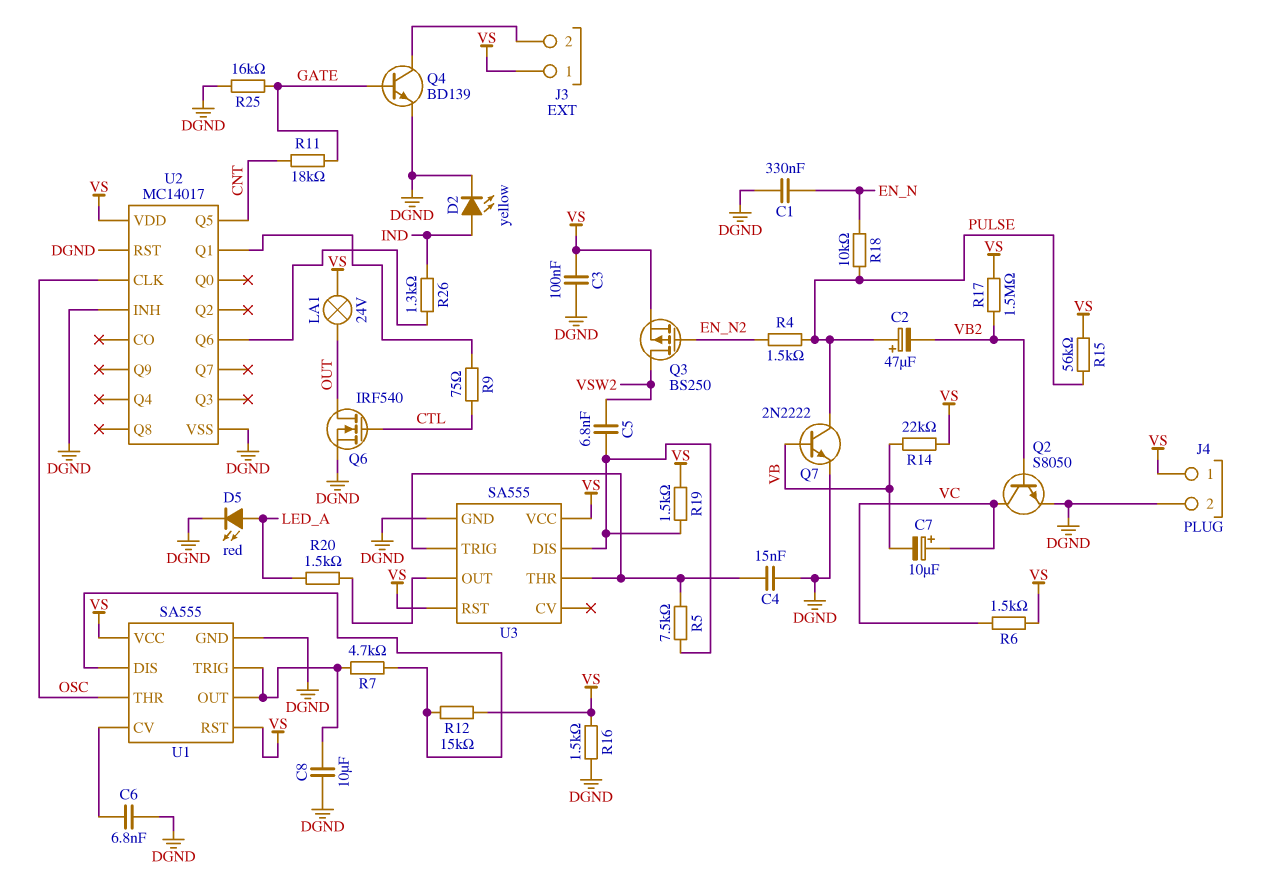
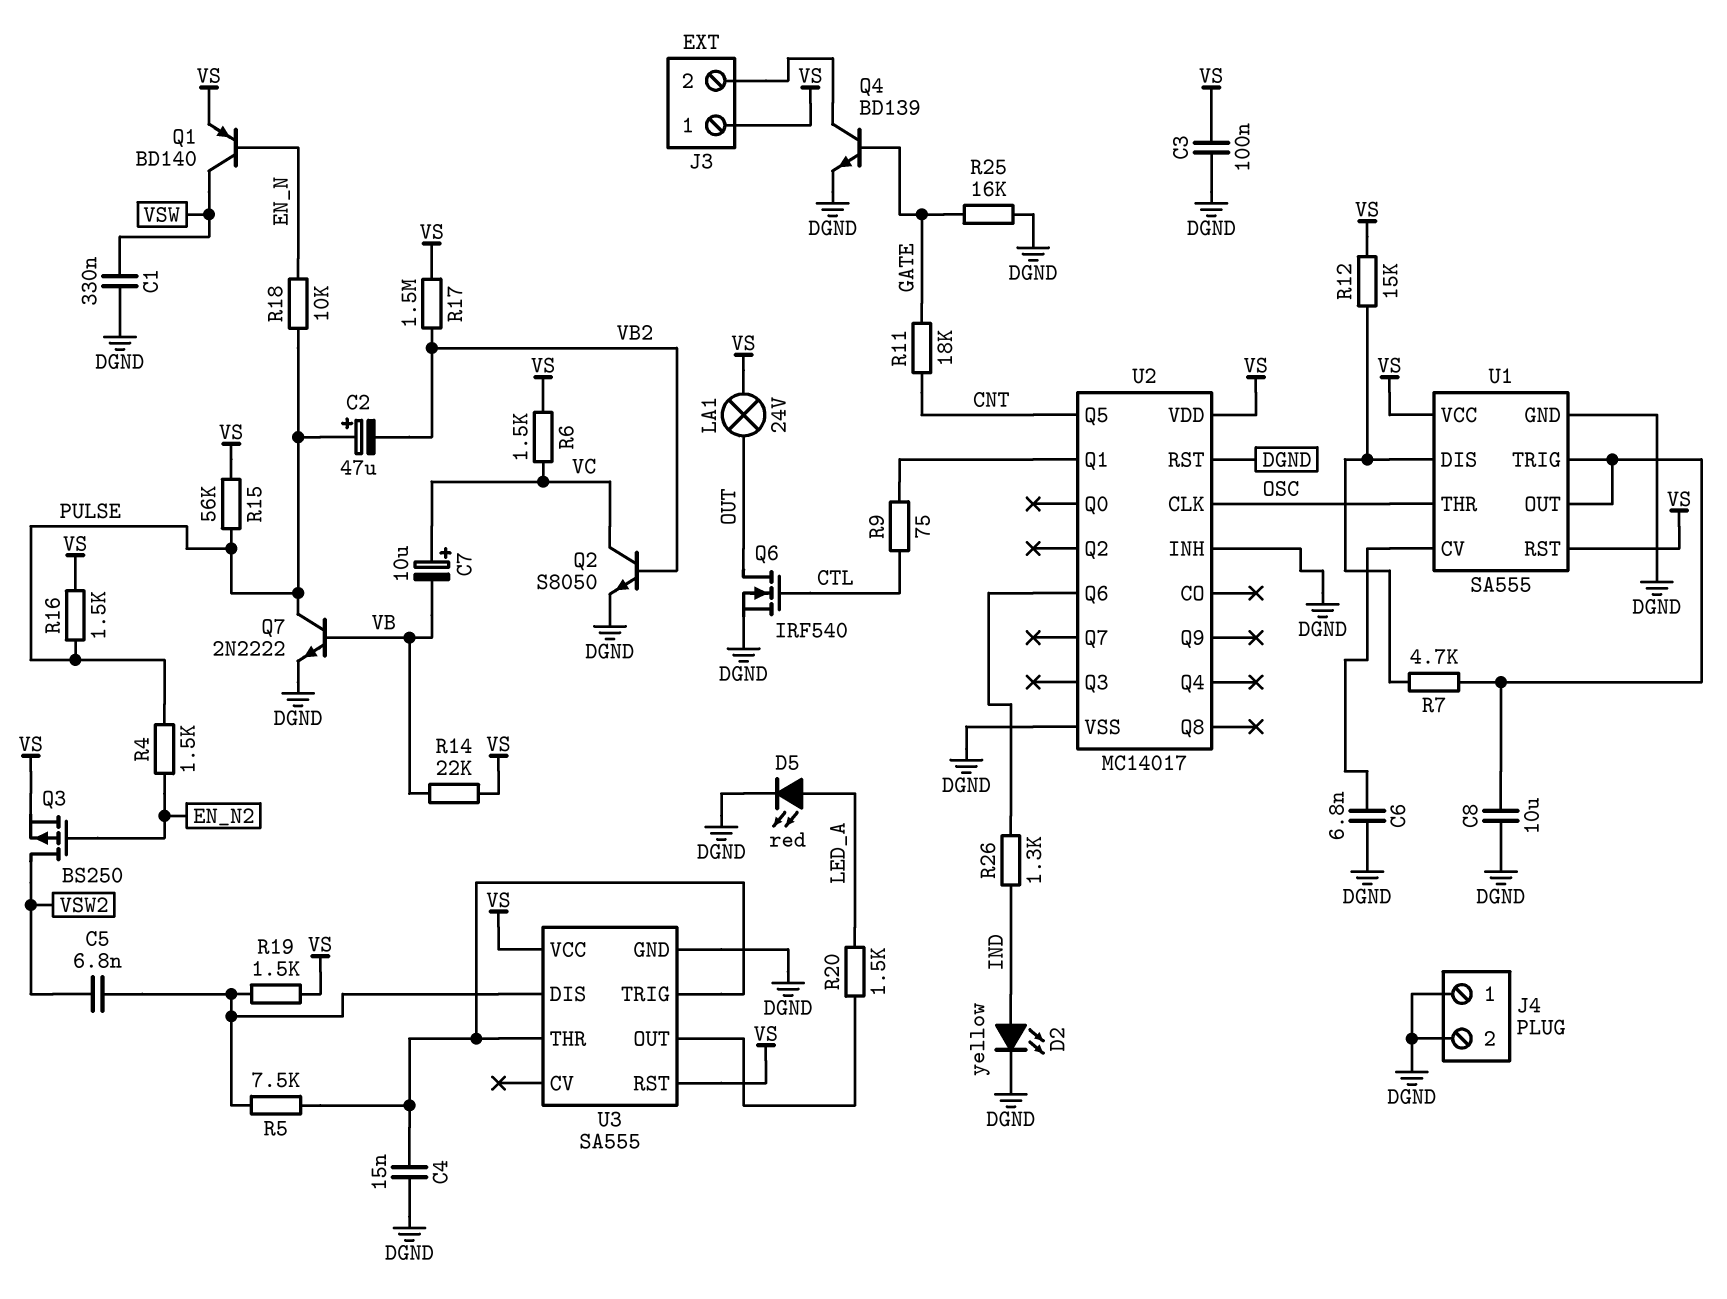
C1: 330nF (DGND, EN_N) -> 330nF (DGND, VSW)
J4 pin 1: VS -> DGND
Q1: none -> PNP BD140 (B EN_N, C VSW, E VS)
R16: 1.5k (DGND, VS) -> 1.5k (PULSE, VS)

